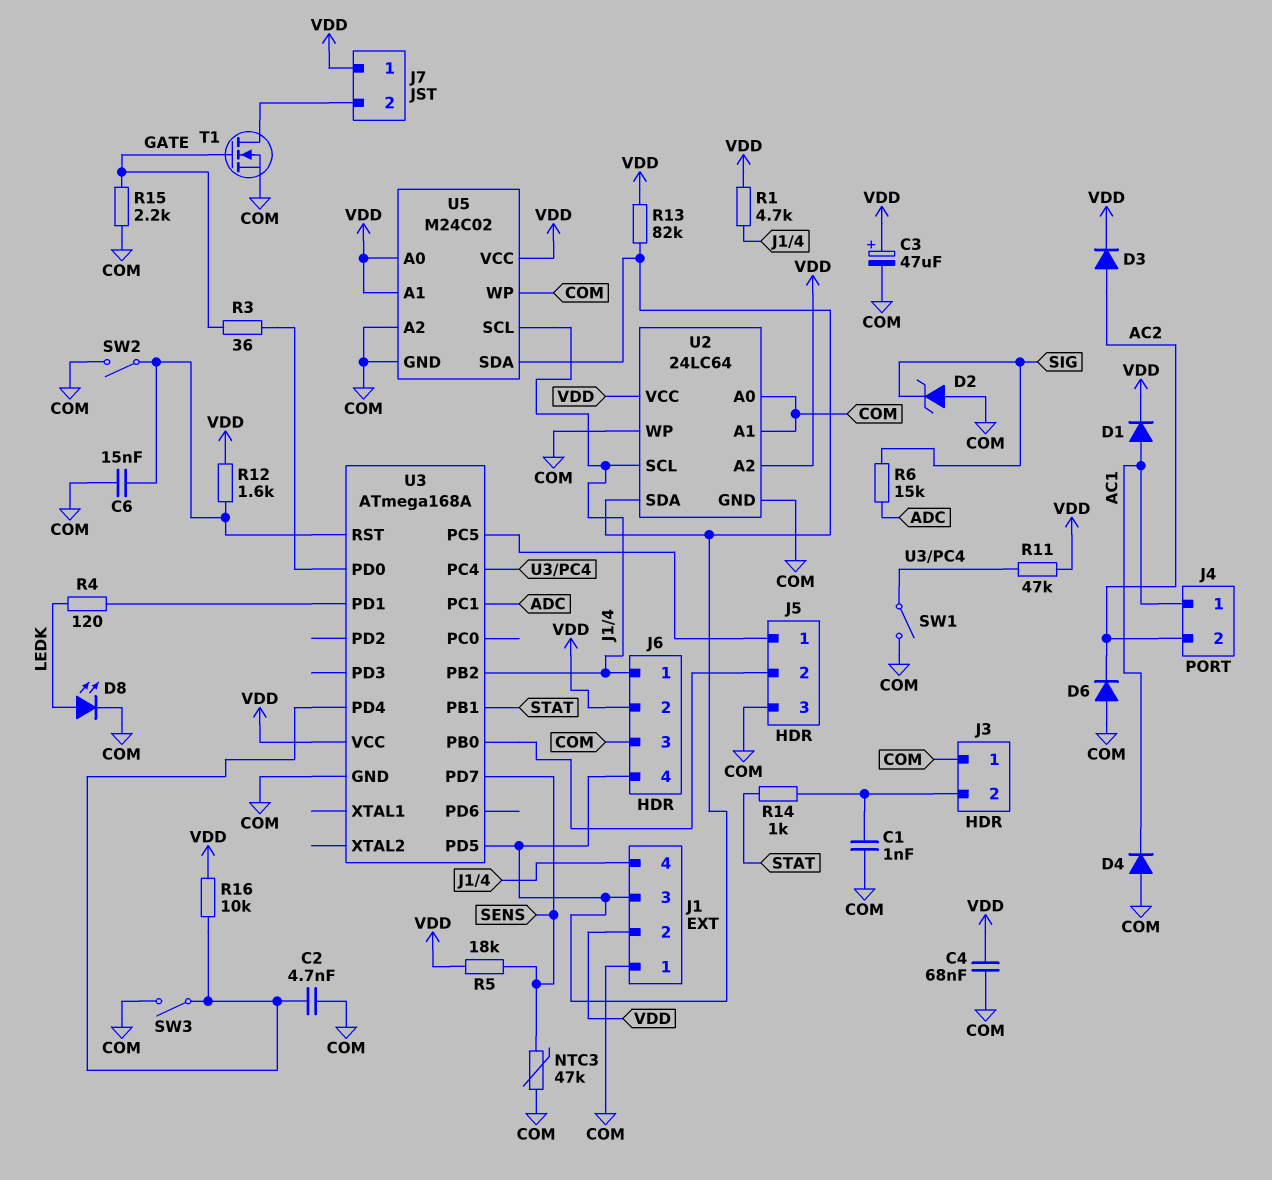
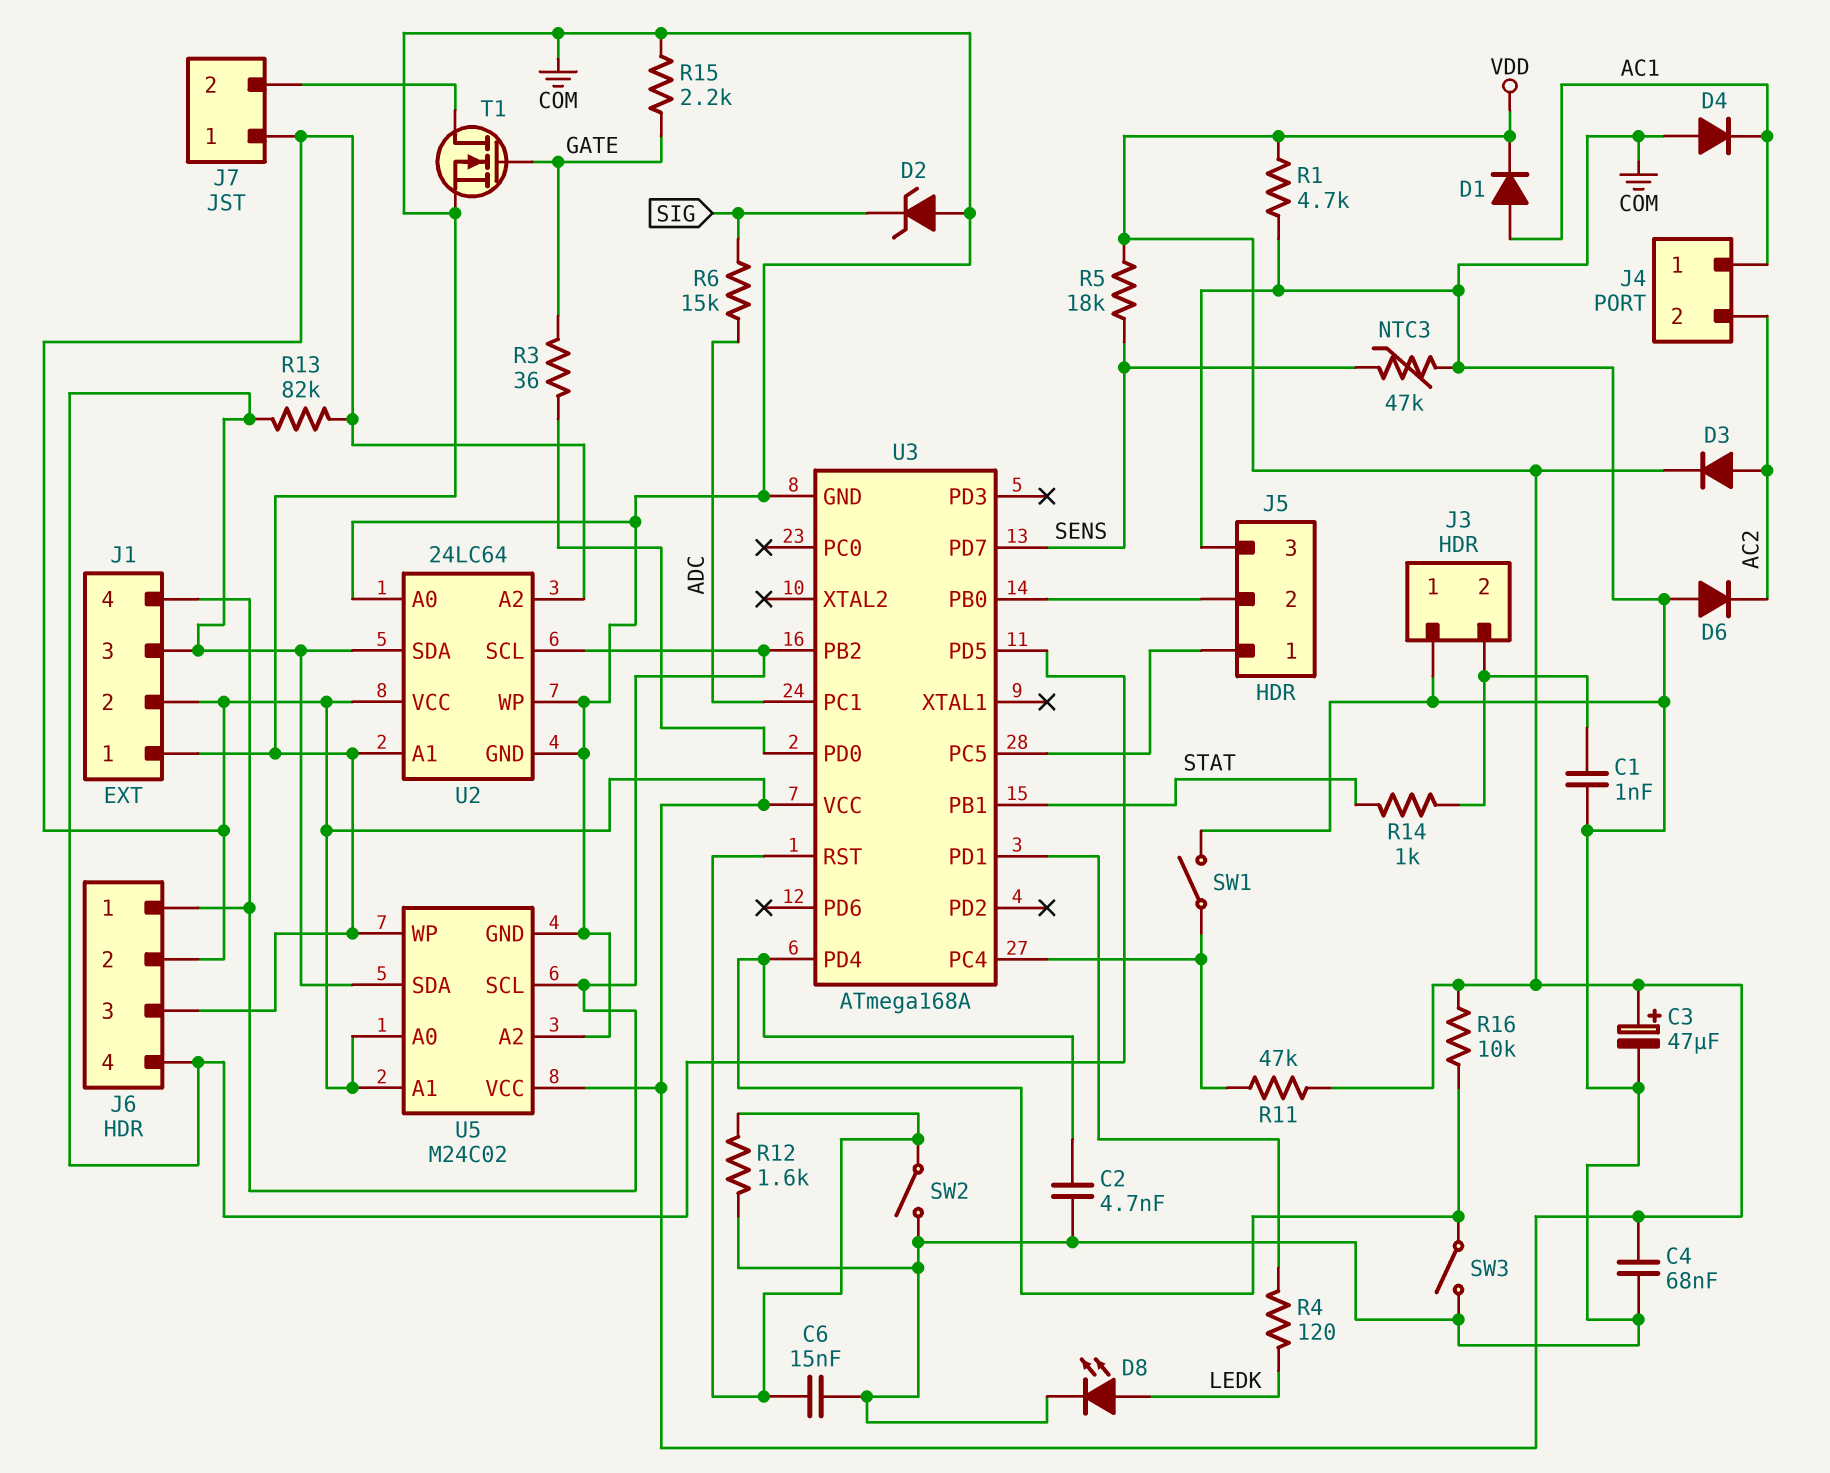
R1: 4.7k (J1/4, VDD) -> 4.7k (COM, VDD)
R12: 1.6k (U3/RST, VDD) -> 1.6k (COM, U3/RST)

